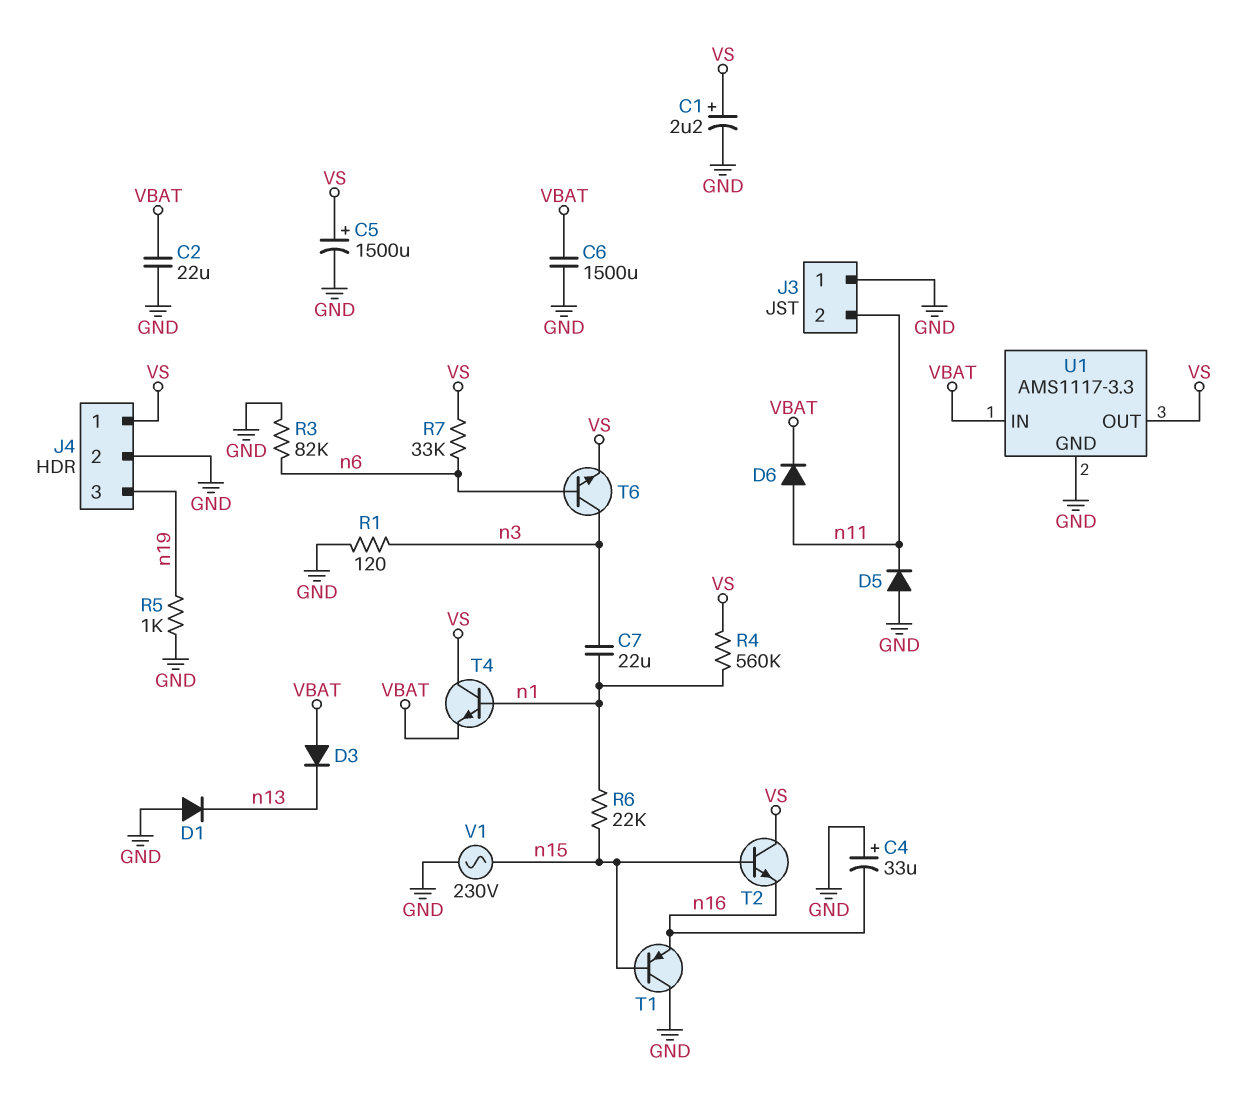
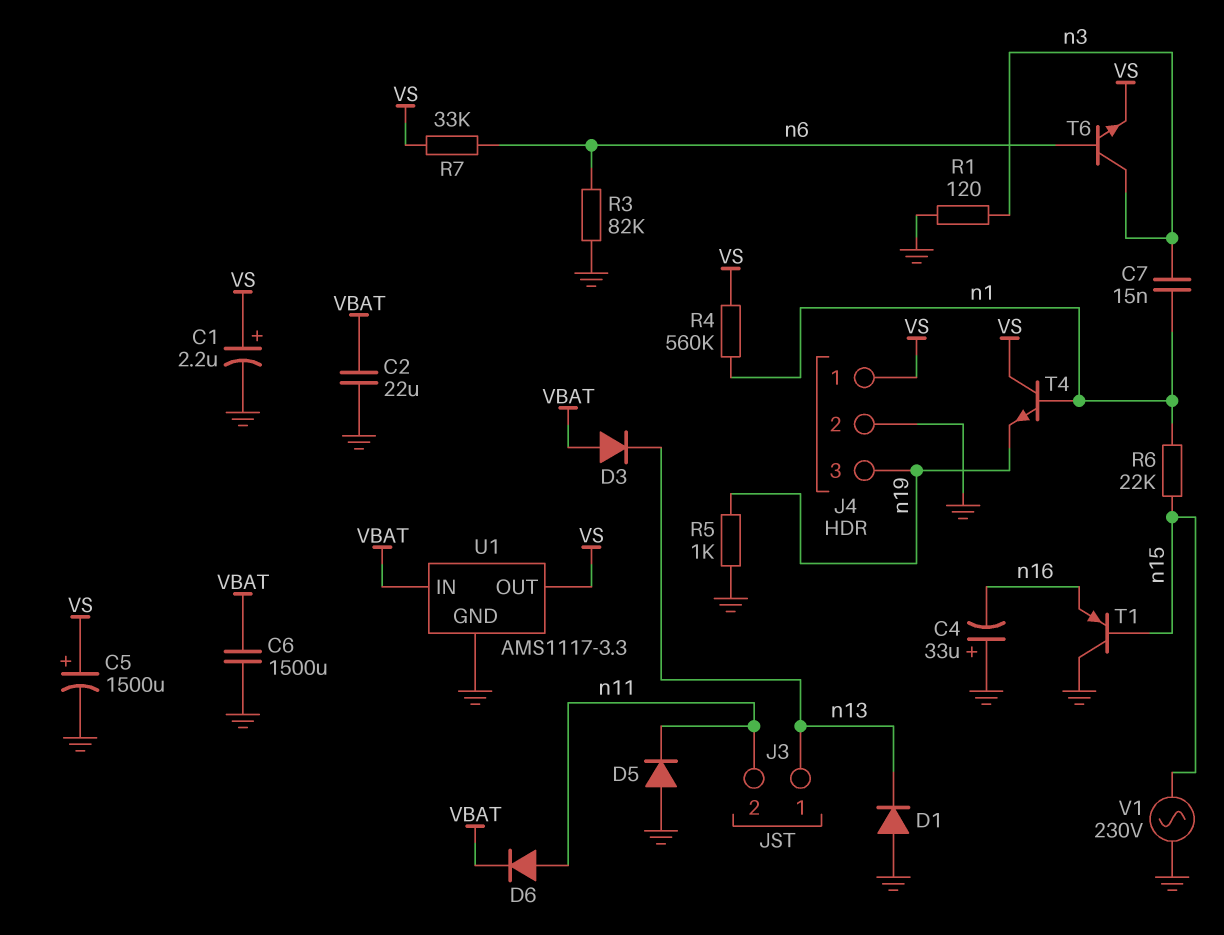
C7: 22uF (n1, n3) -> 15nF (n1, n3)
J3 pin 1: GND -> n13
T2: NPN (B n15, C VS, E n16) -> none
T4: NPN (B n1, C VS, E VBAT) -> NPN (B n1, C VS, E n19)

